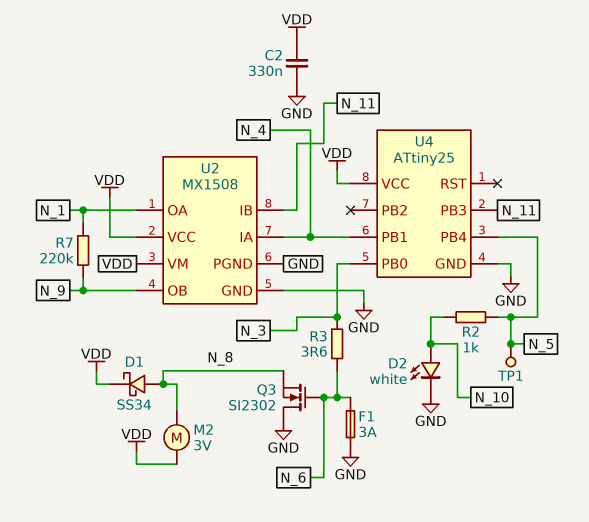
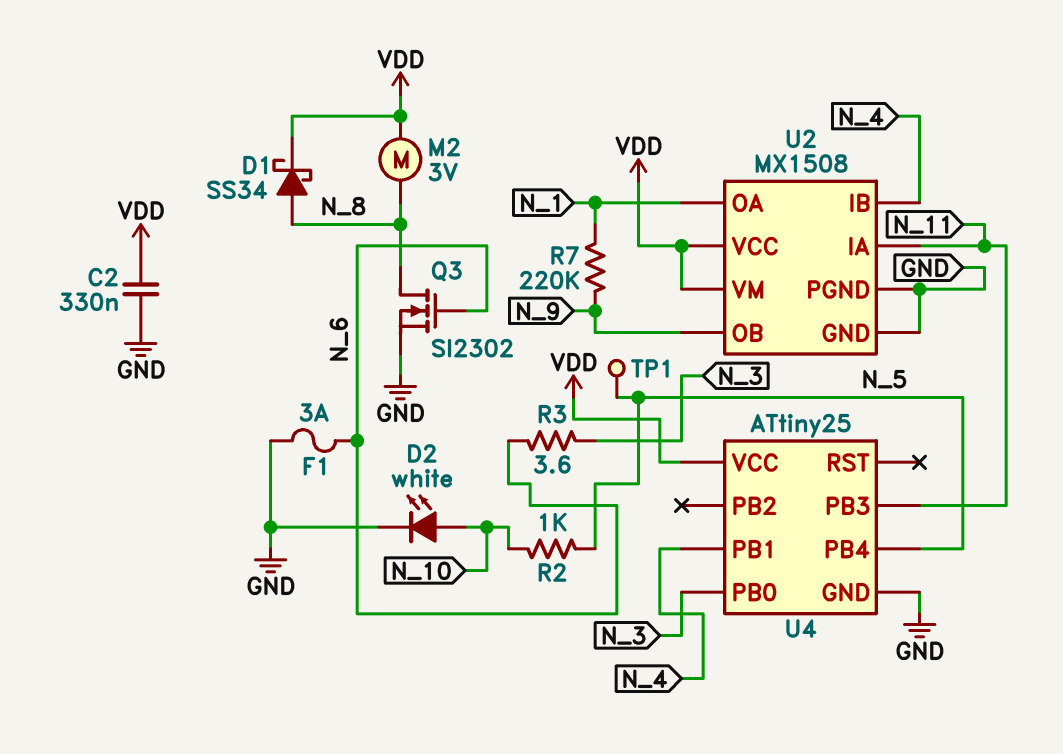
Q3: NMOS SI2302 (G N_6, D GND, S N_8) -> NMOS SI2302 (G N_6, D N_8, S GND)
U2 pin IA: N_4 -> N_11
U2 pin IB: N_11 -> N_4

